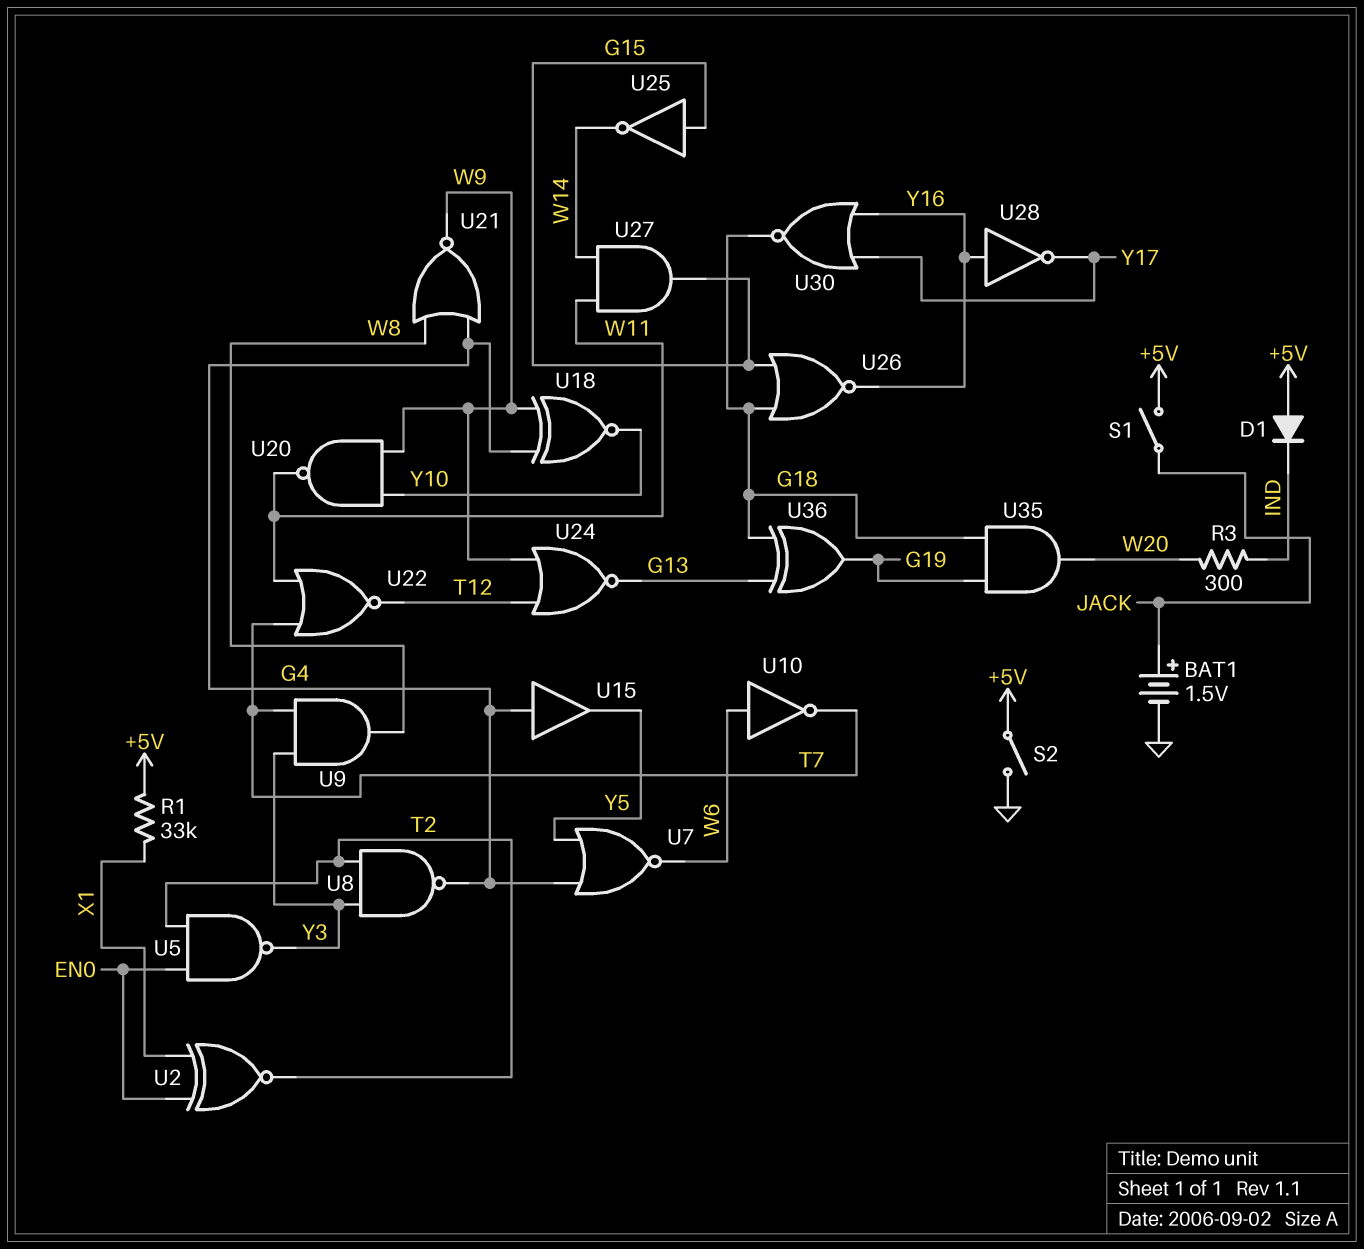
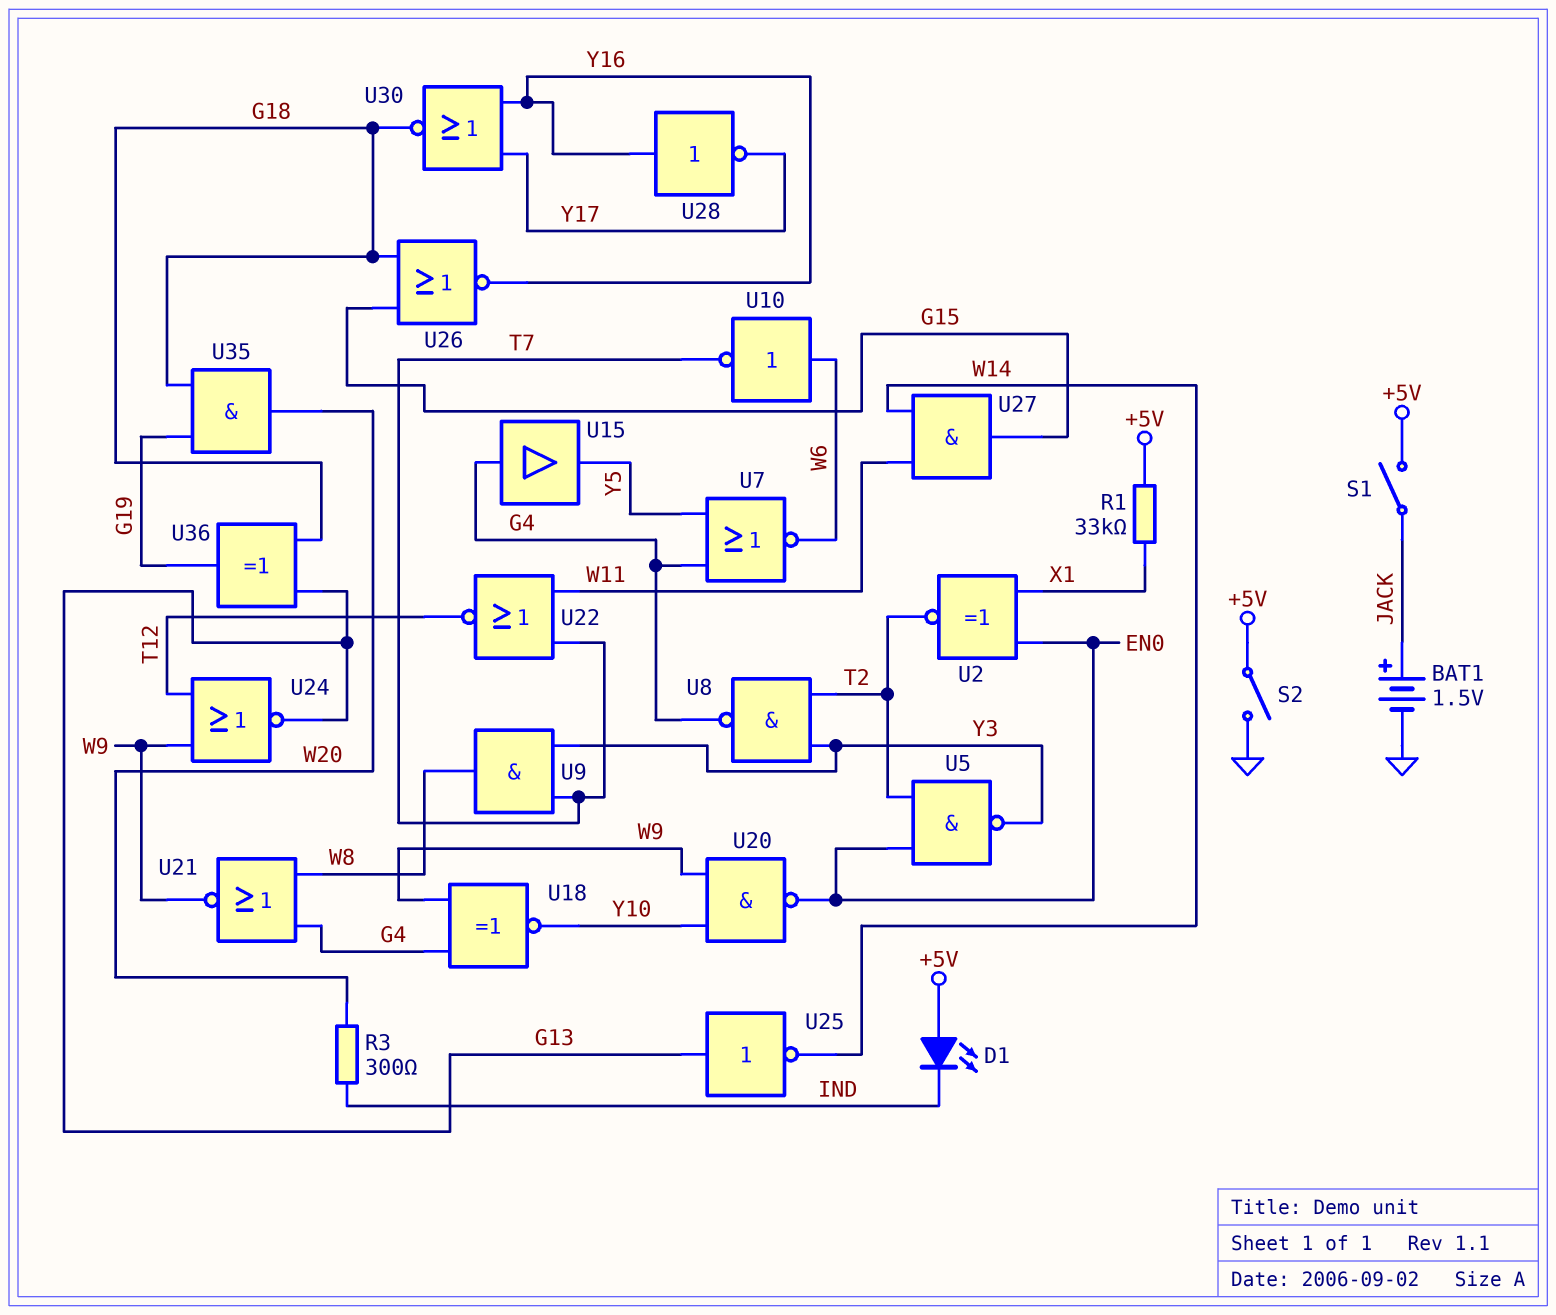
D1: diode (A +5V, K IND) -> LED (A +5V, K IND)
U20: NAND (in W9, in Y10, out W11) -> NAND (in W9, in Y10, out EN0)
U25: NOT (in G15, out W14) -> NOT (in G13, out W14)

